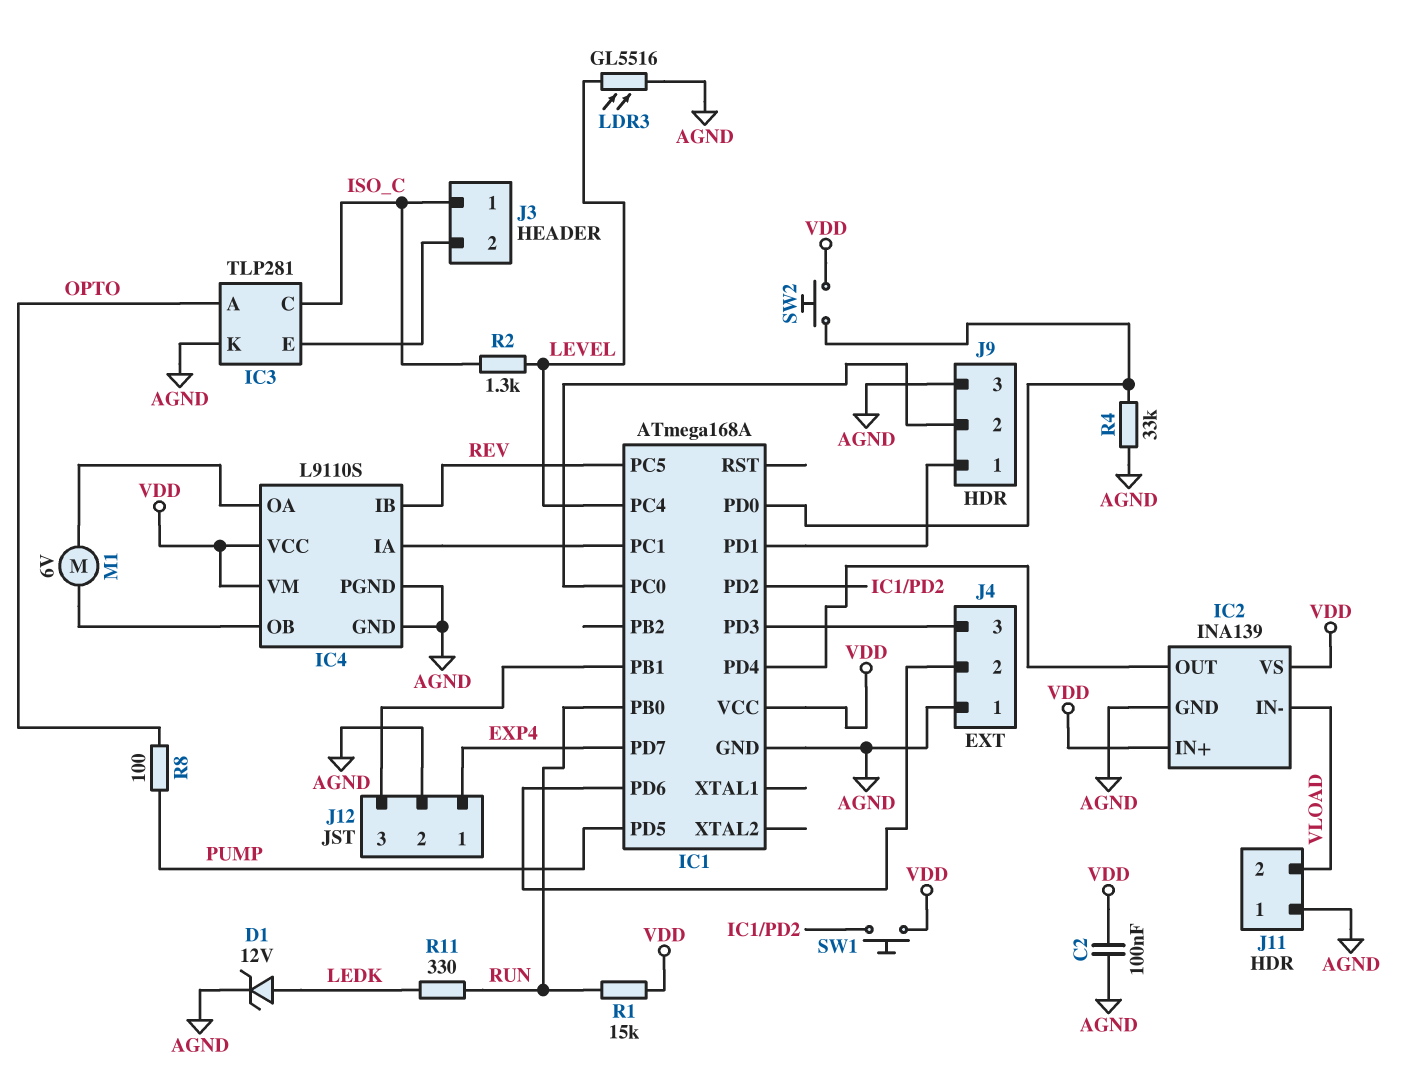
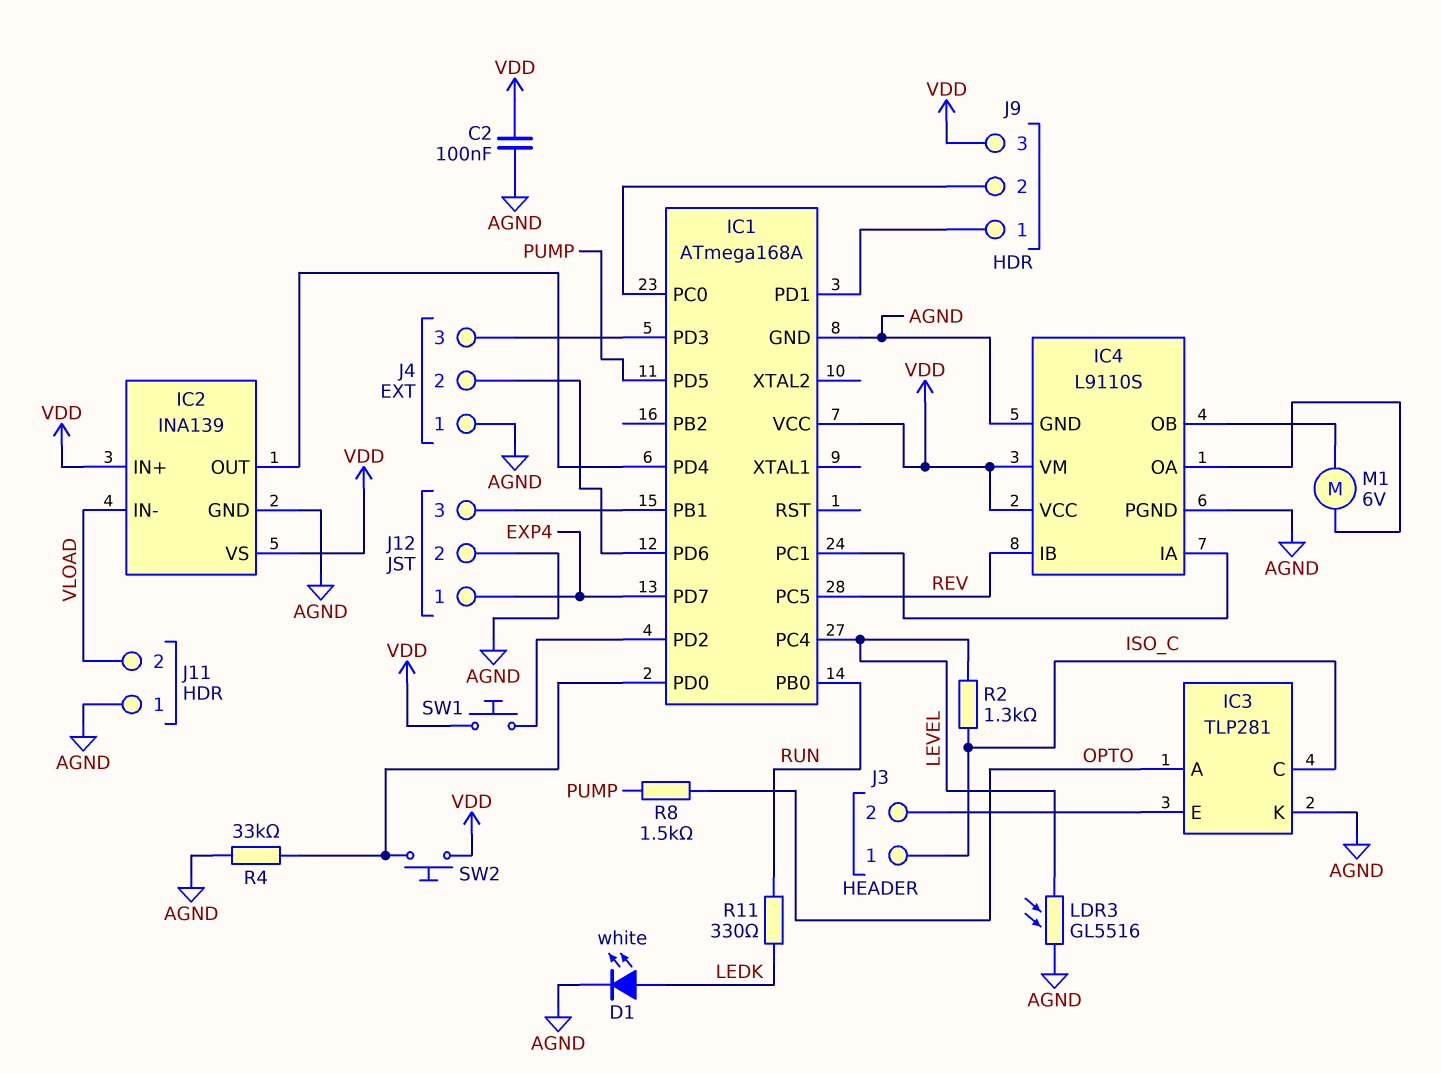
D1: zener 12V (A LEDK, K AGND) -> LED white (A LEDK, K AGND)
J9 pin 3: AGND -> VDD
R1: 15k (RUN, VDD) -> none
R8: 100 (OPTO, PUMP) -> 1.5k (OPTO, PUMP)

